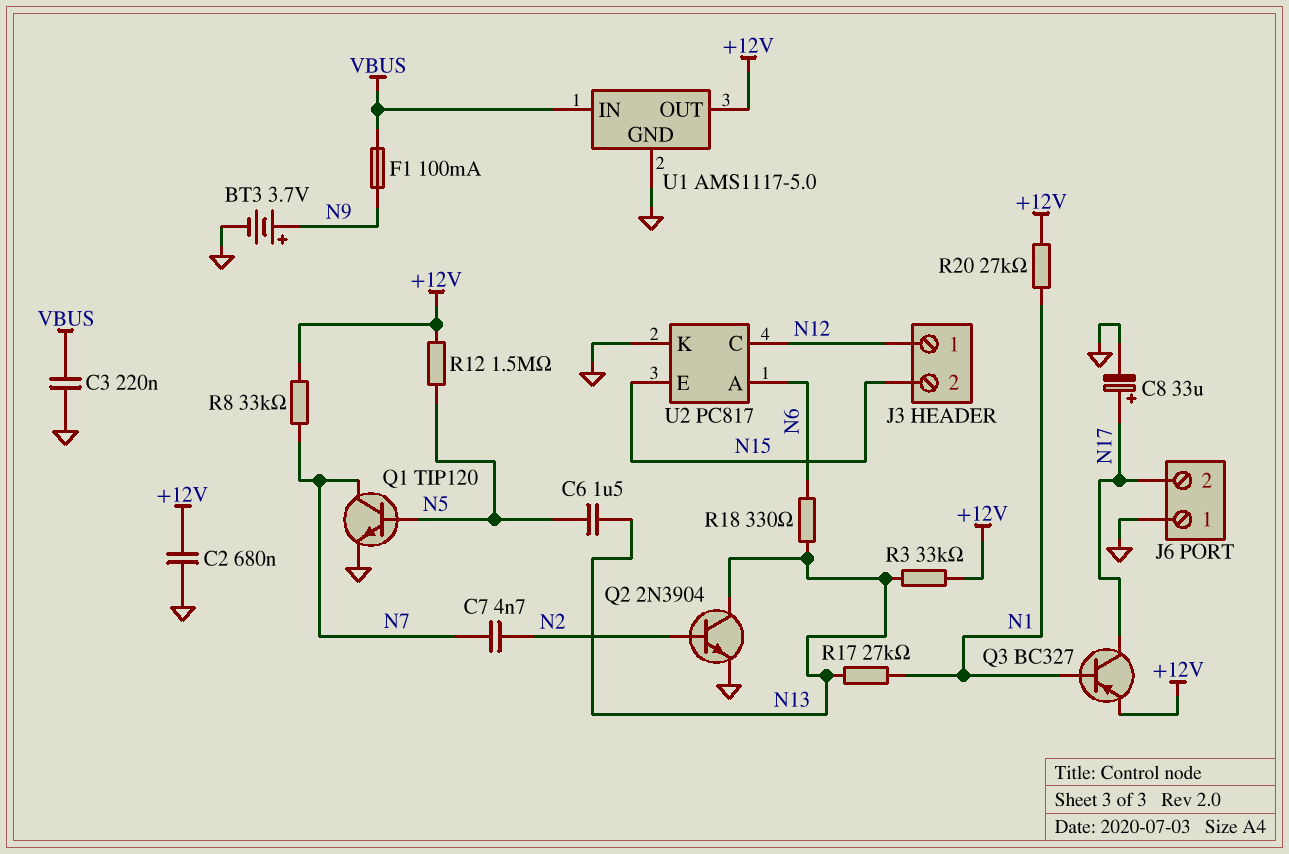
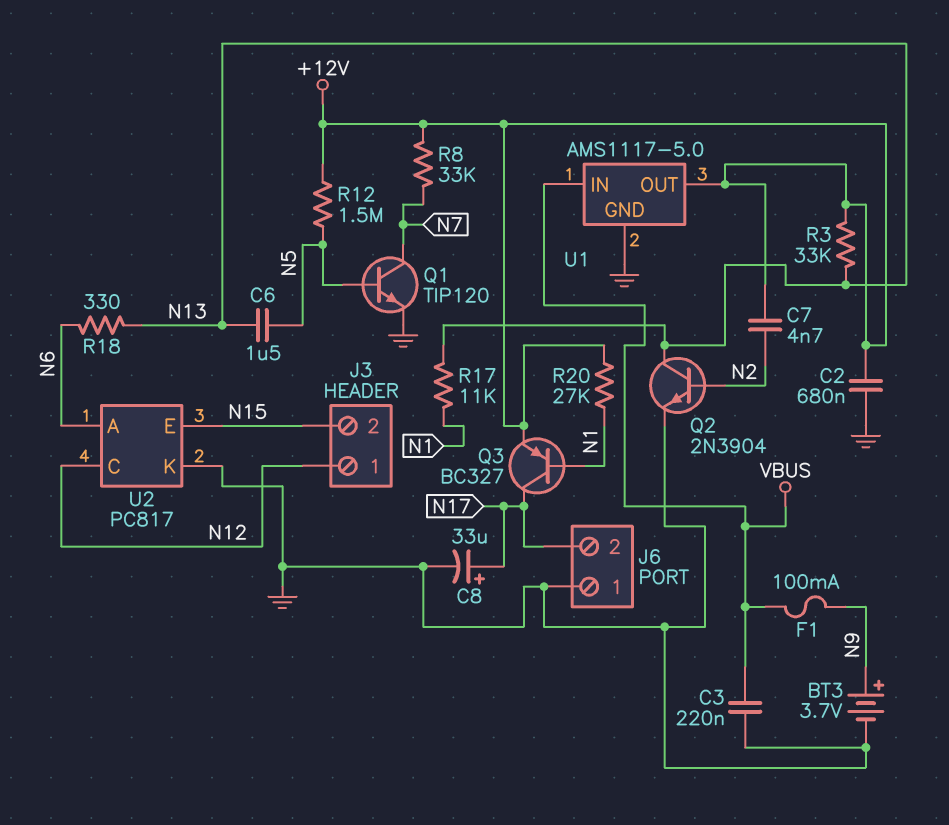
C7: 4.7nF (N2, N7) -> 4.7nF (+12V, N2)
R17: 27k (N1, N13) -> 11k (N1, N13)

